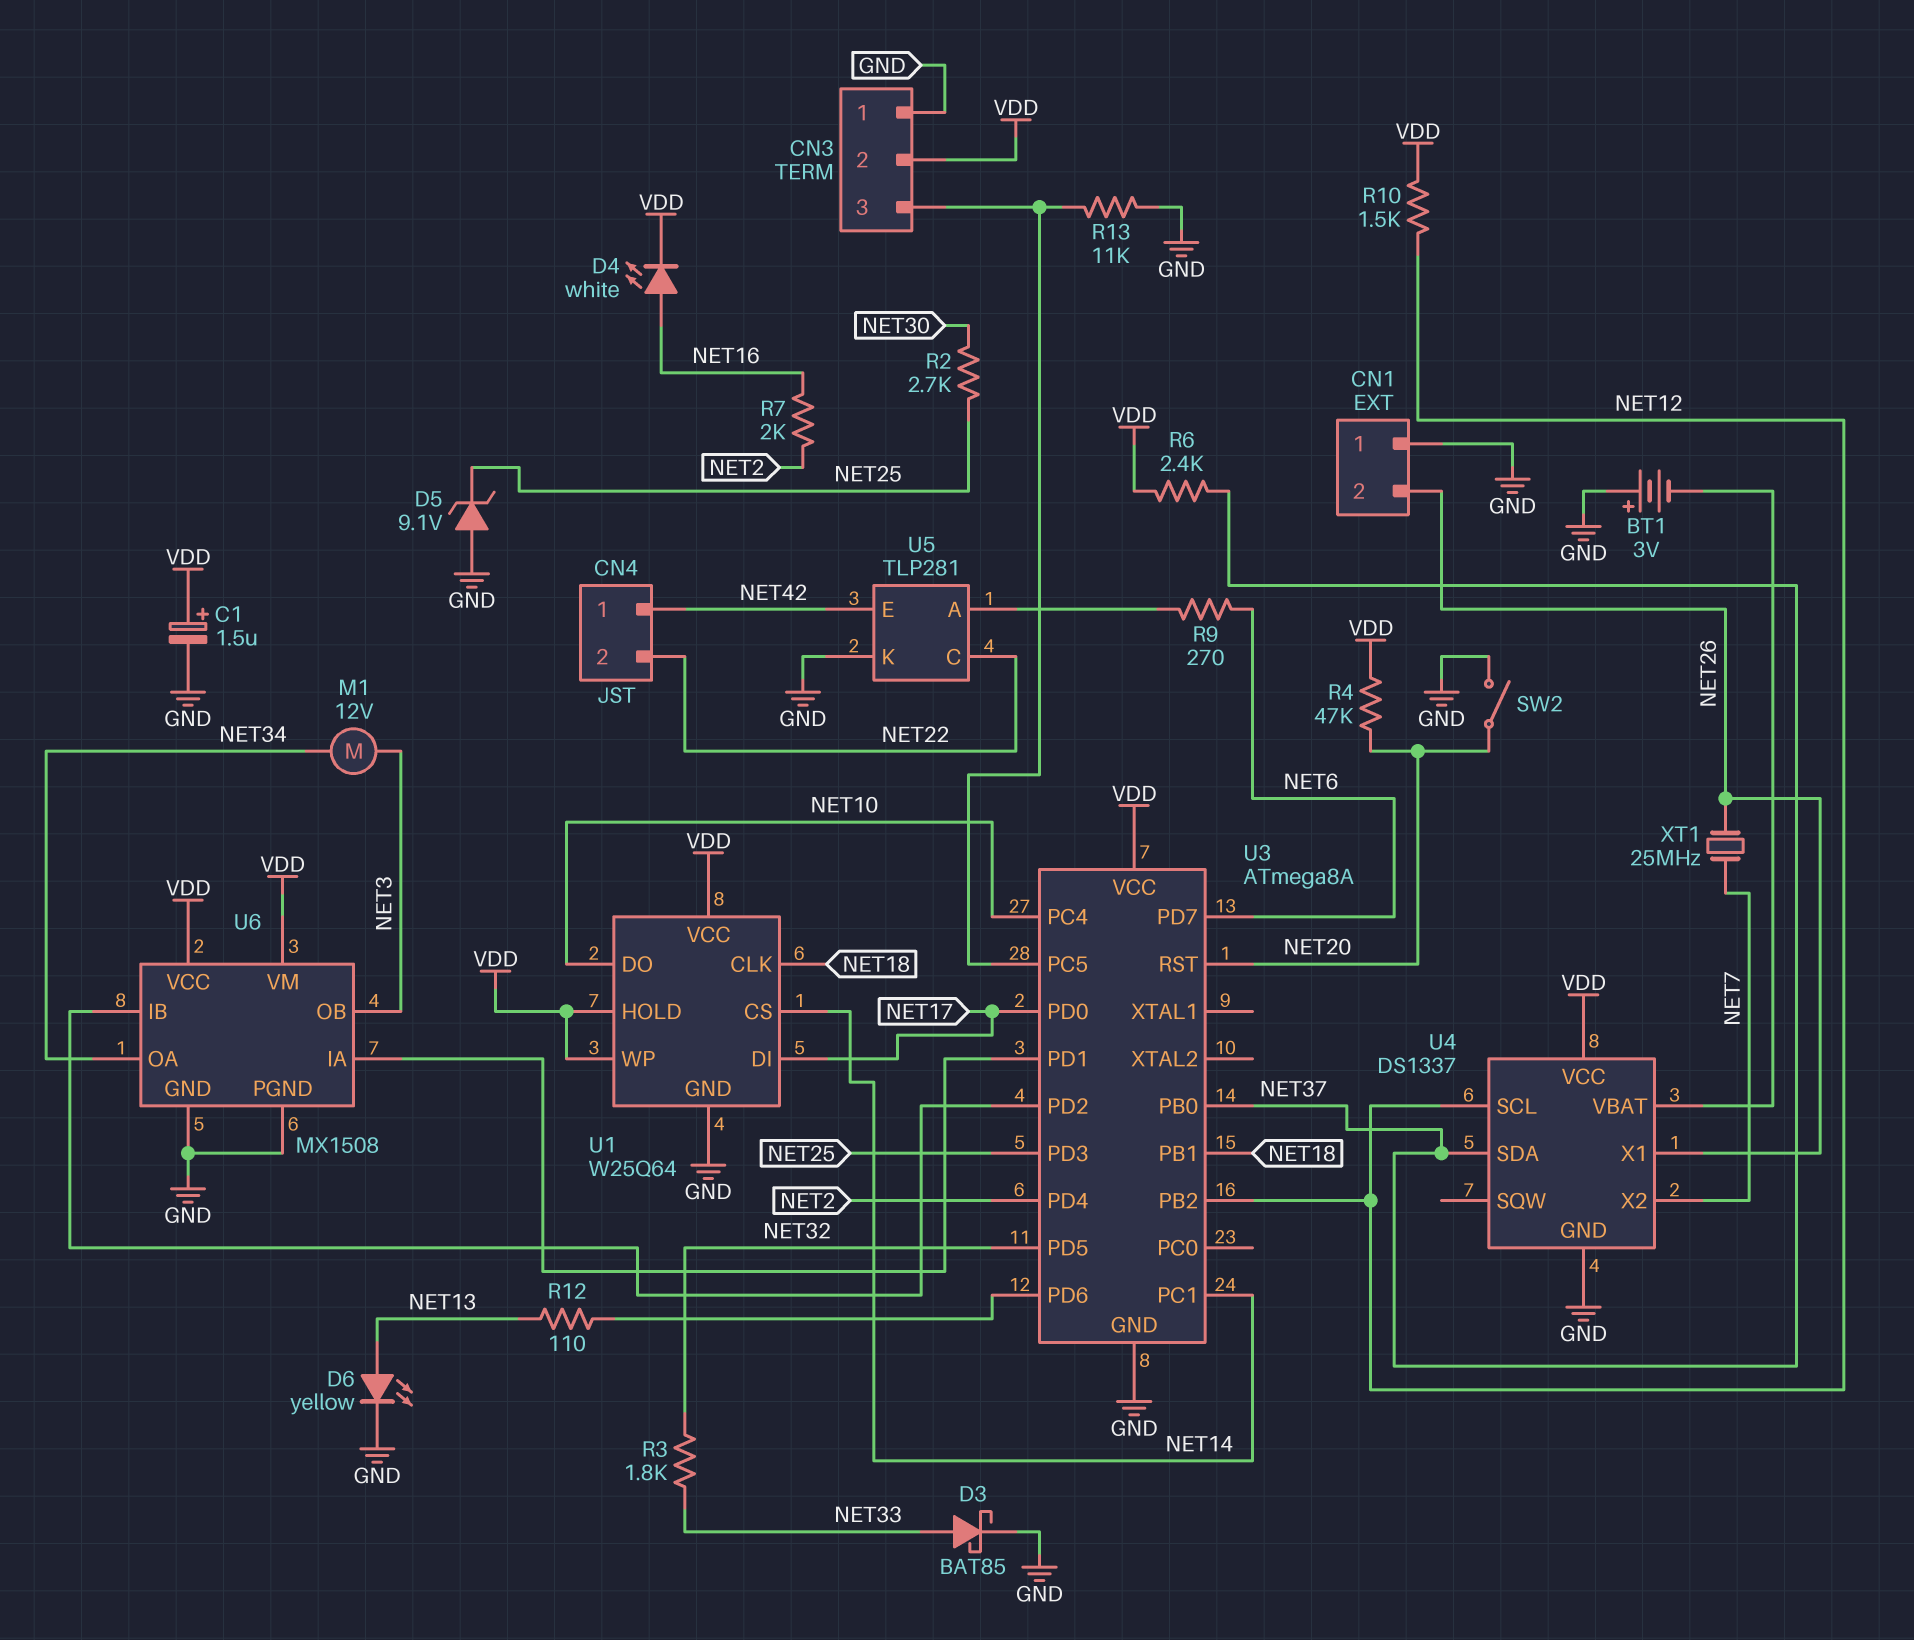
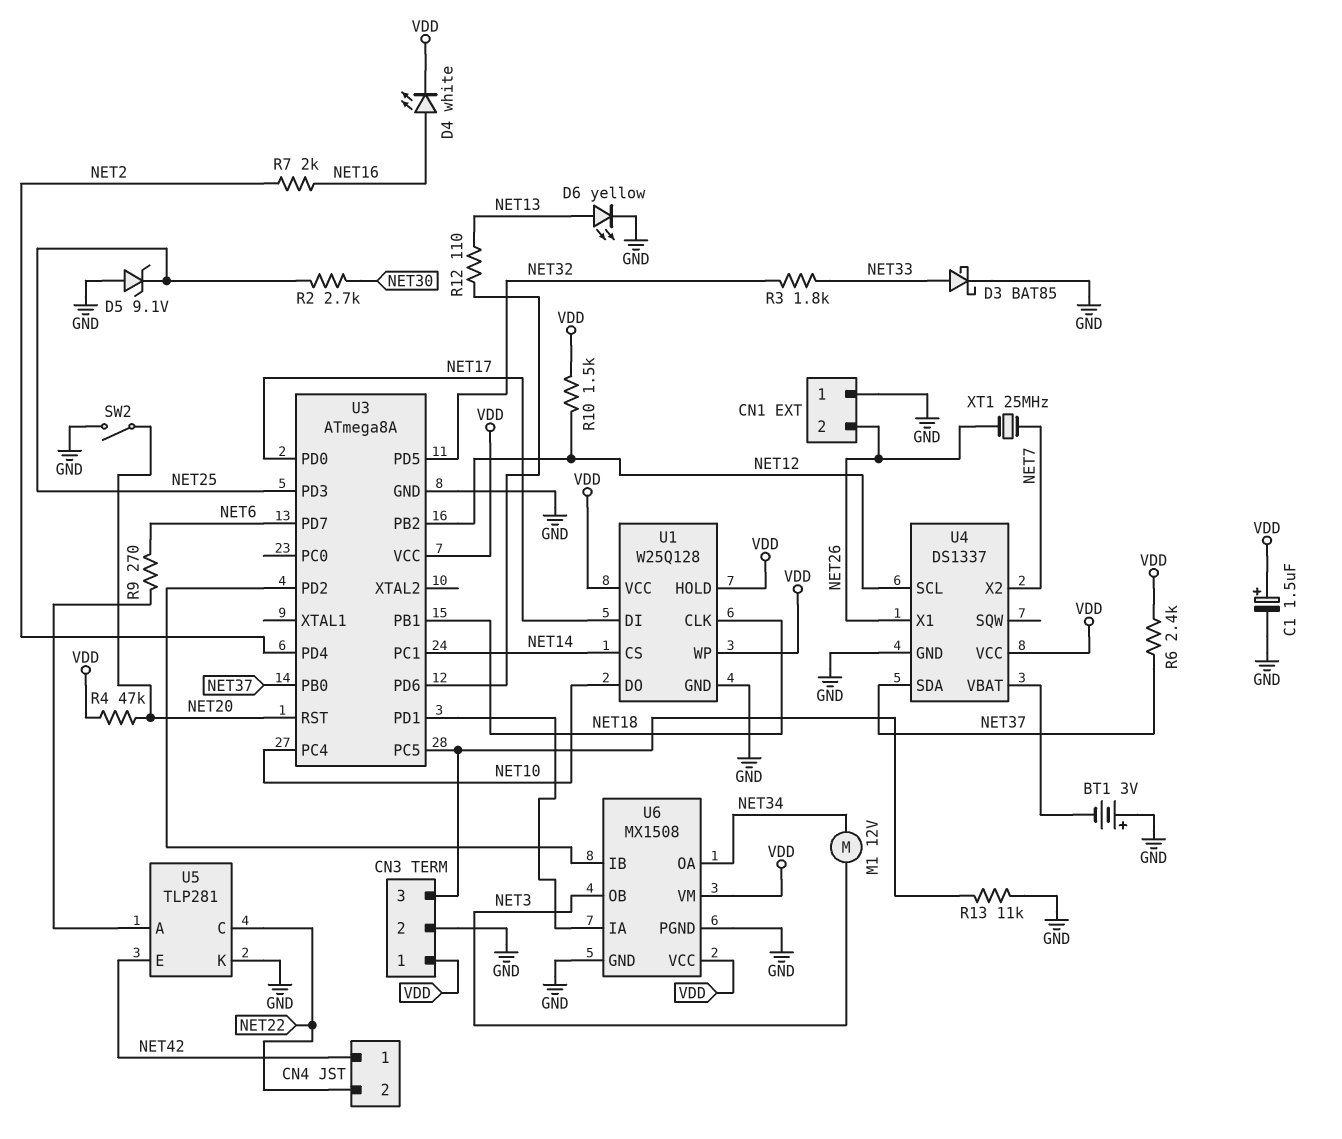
CN3 pin 1: GND -> VDD
CN3 pin 2: VDD -> GND
U1: W25Q64 -> W25Q128

